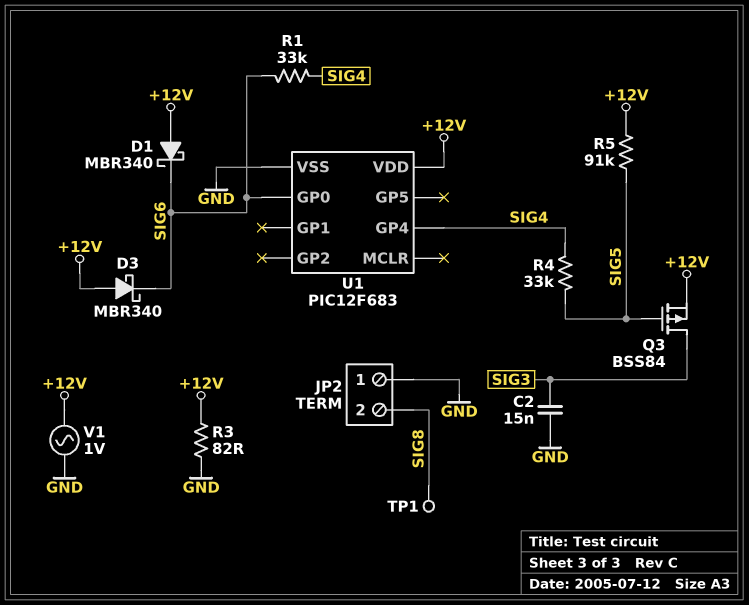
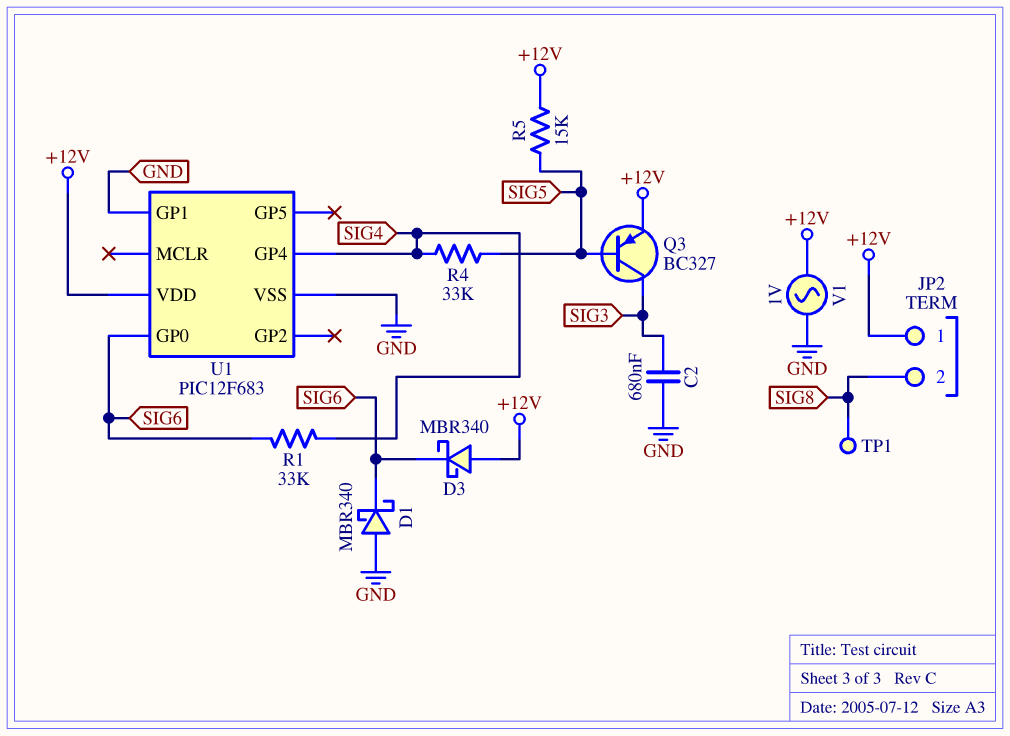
C2: 15nF (GND, SIG3) -> 680nF (GND, SIG3)
D1: schottky MBR340 (A +12V, K SIG6) -> schottky MBR340 (A GND, K SIG6)
JP2 pin 1: GND -> +12V
Q3: PMOS BSS84 (G SIG5, D SIG3, S +12V) -> PNP BC327 (B SIG5, C SIG3, E +12V)
R3: 82 (+12V, GND) -> none
R5: 91k (+12V, SIG5) -> 15k (+12V, SIG5)
U1 pin GP1: none -> GND

